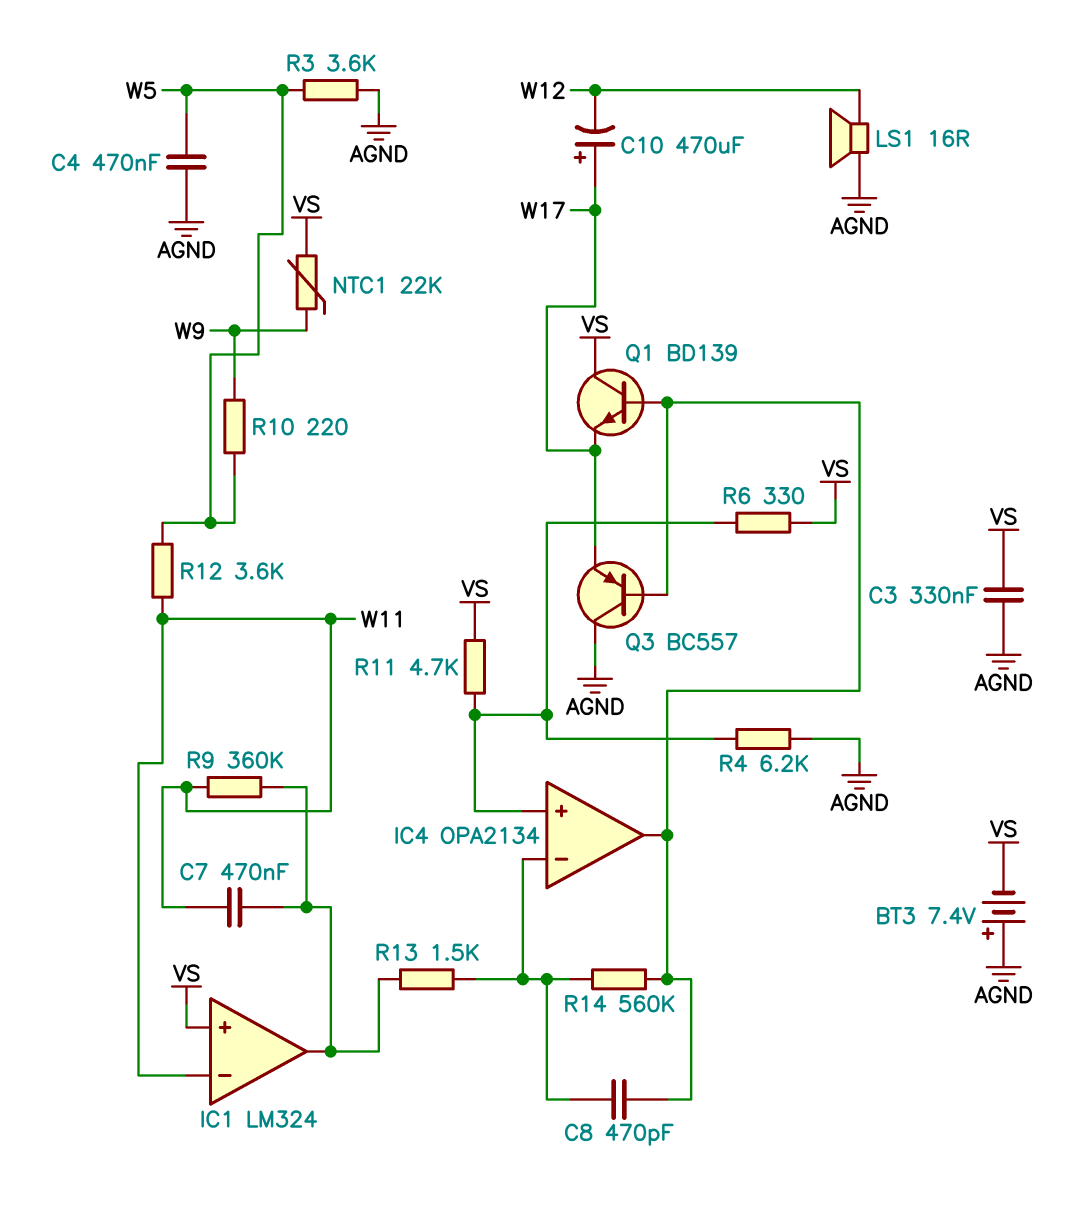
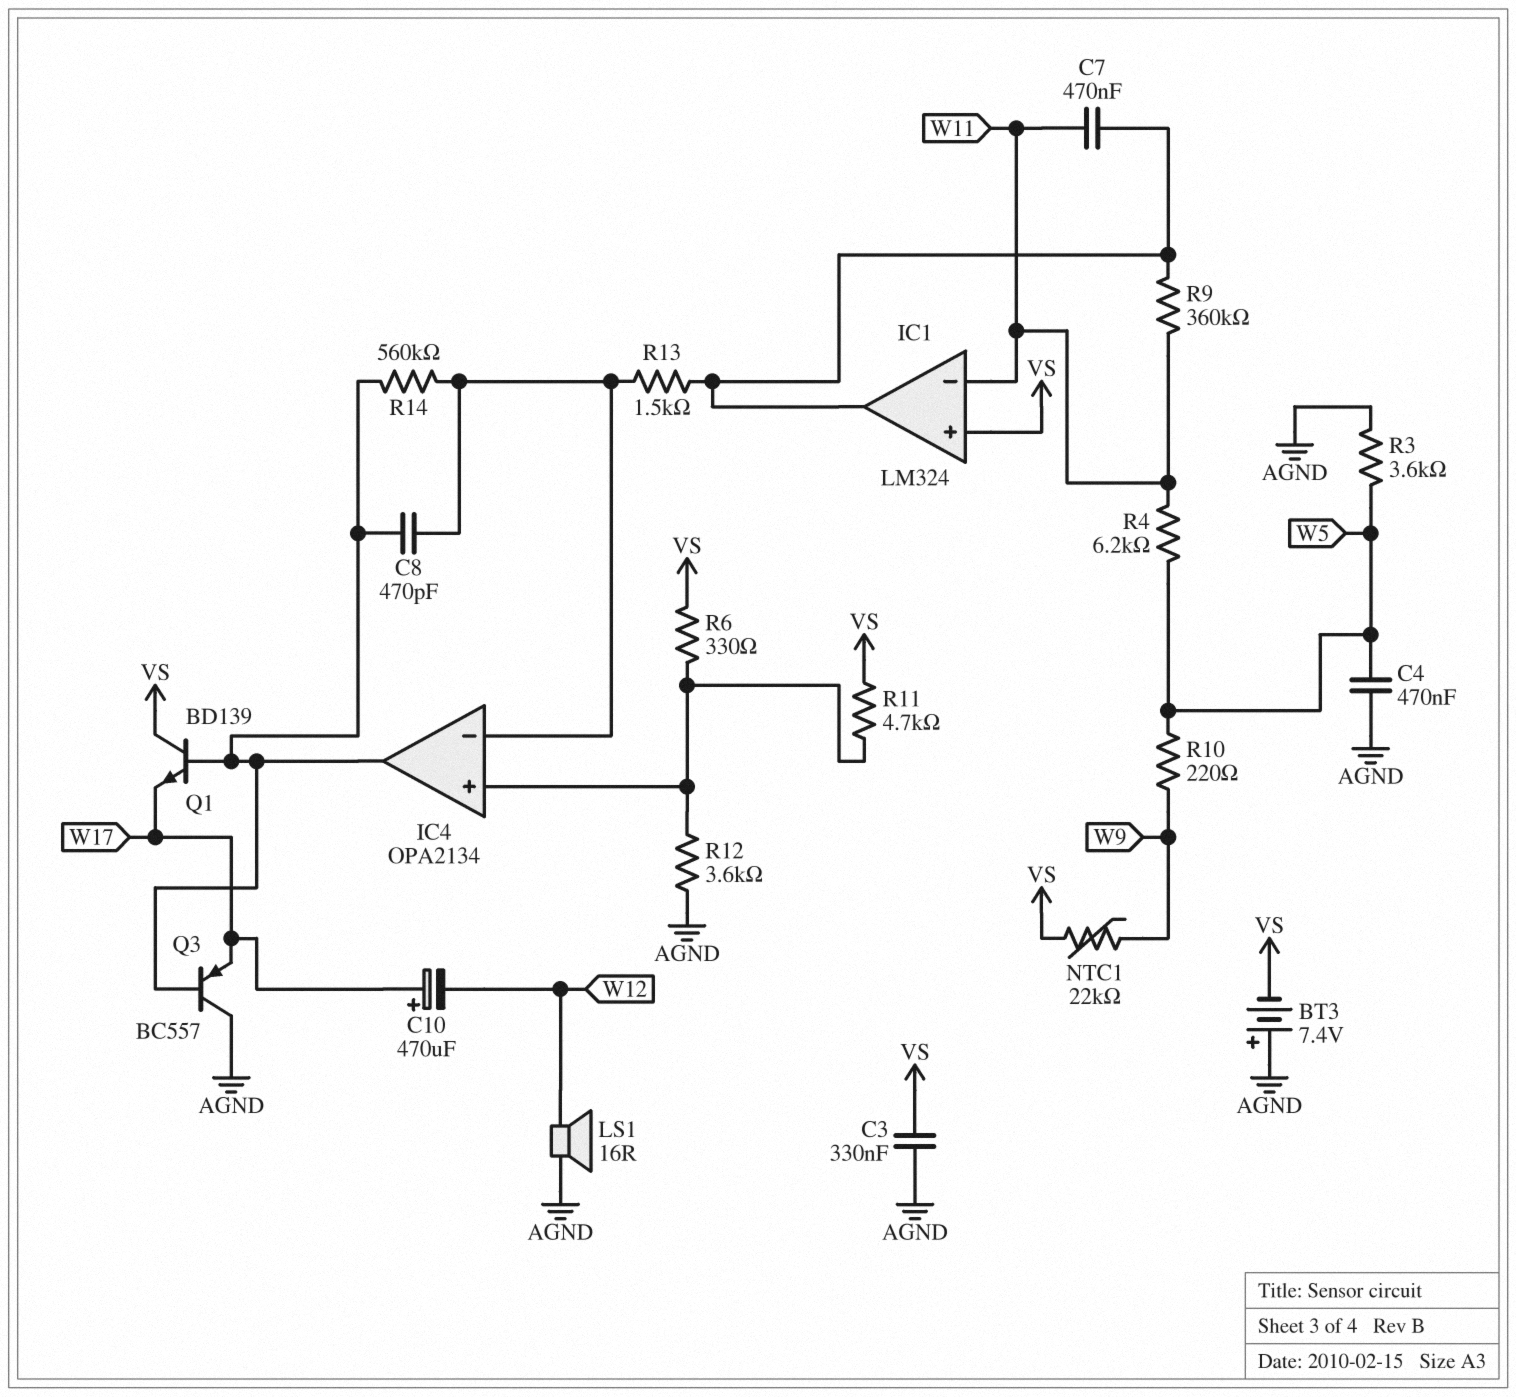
R4: 6.2k (AGND, IC4/in+) -> 6.2k (W5, W11)
R12: 3.6k (W5, W11) -> 3.6k (AGND, IC4/in+)

